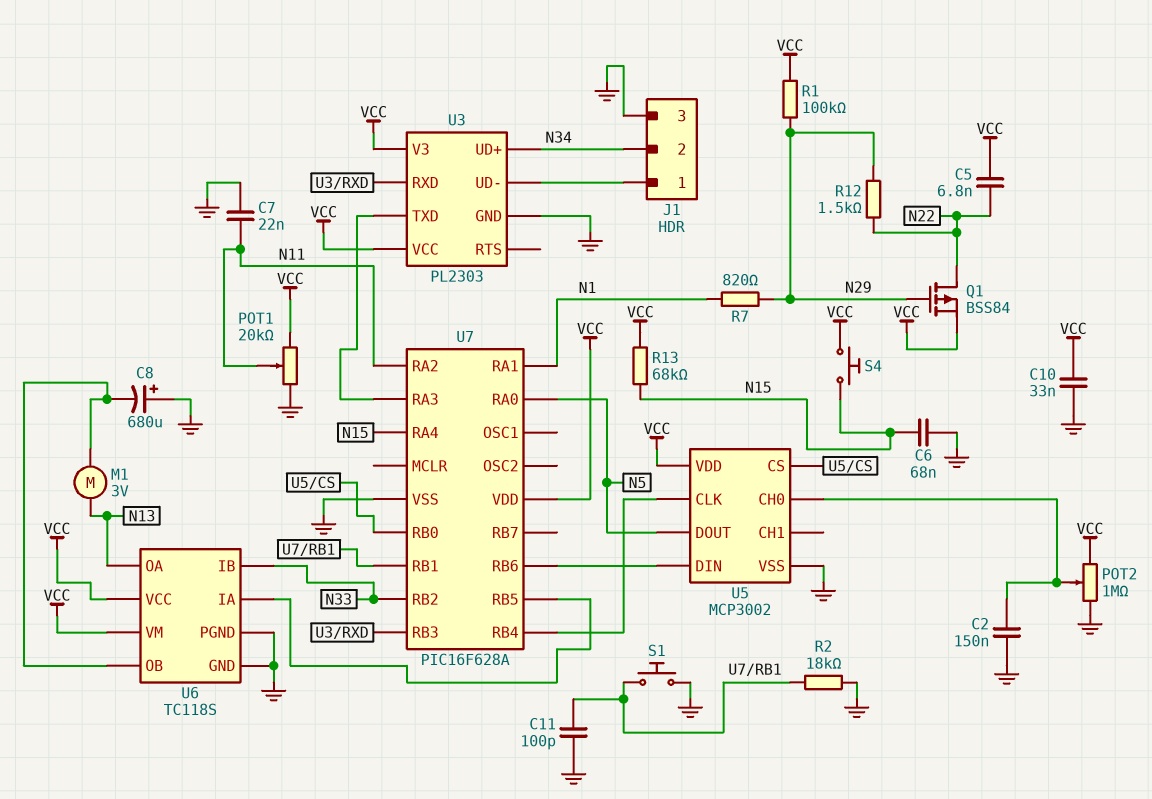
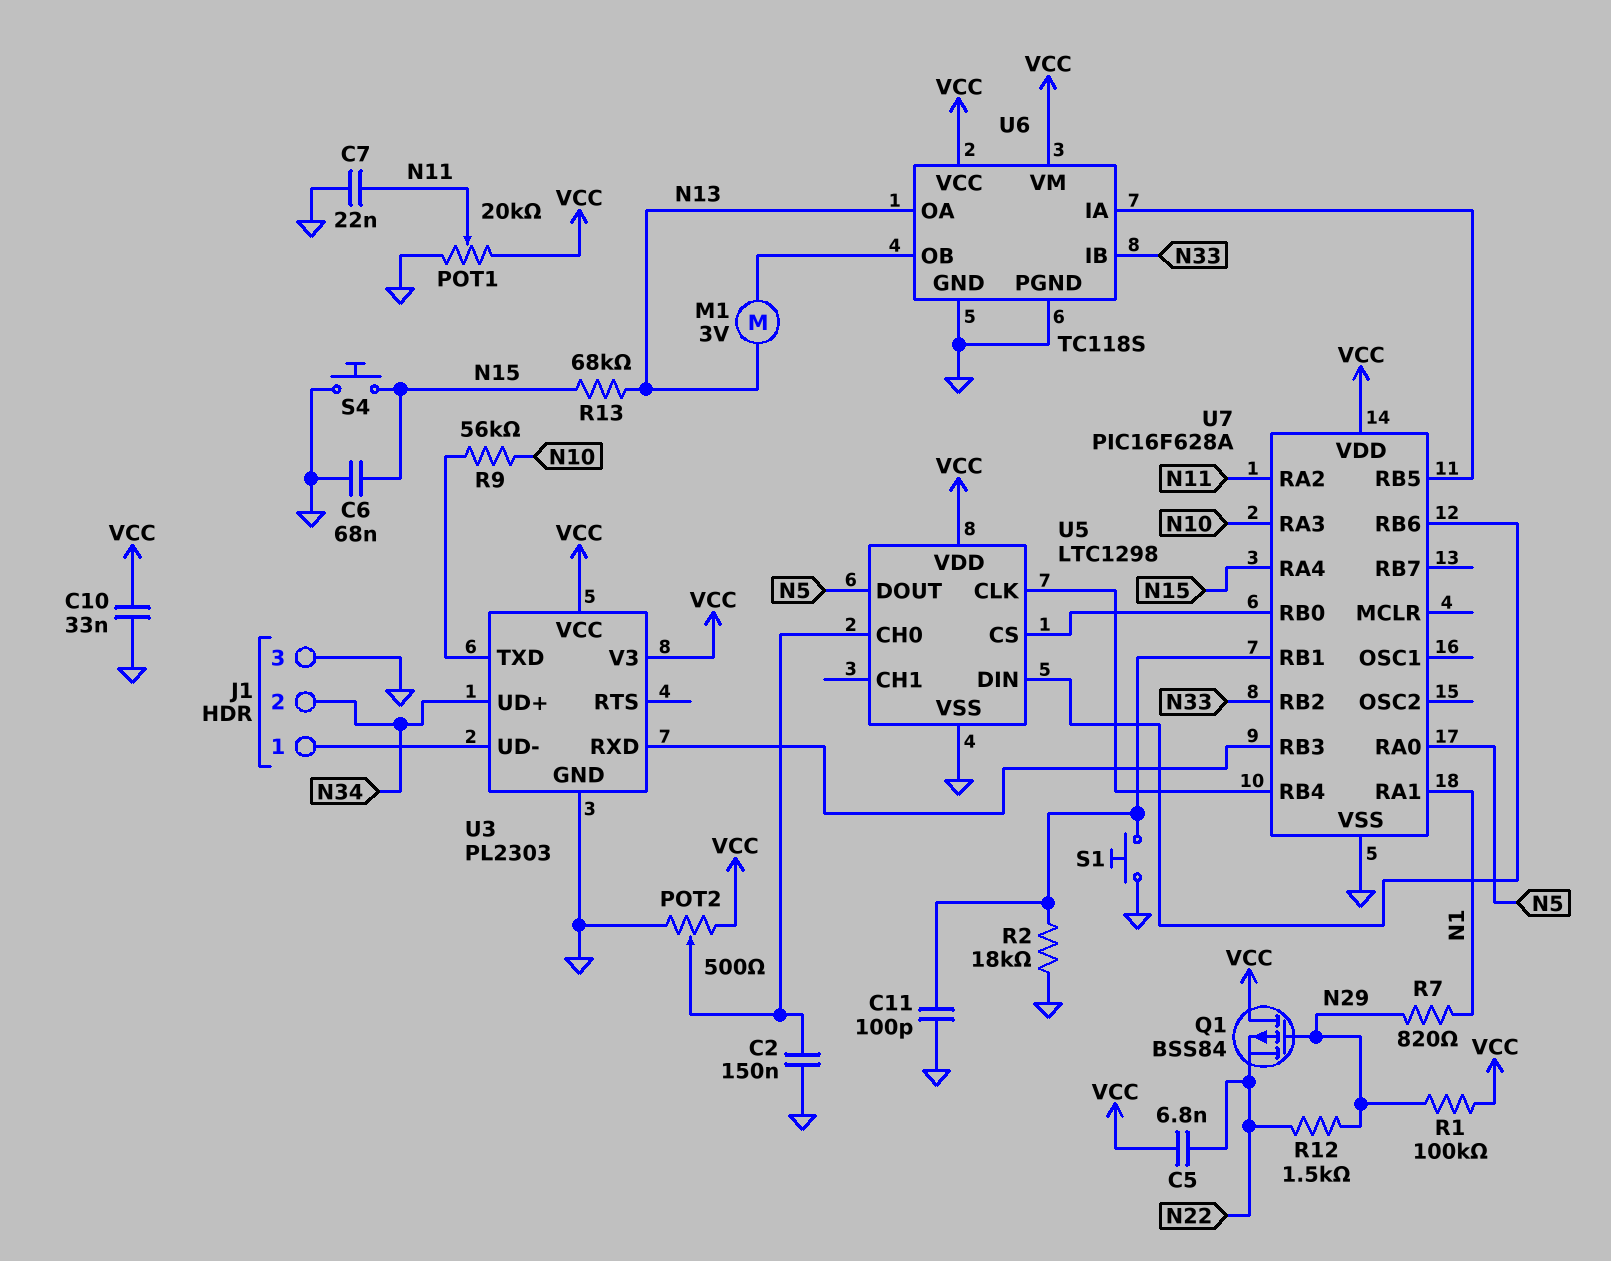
C8: 680uF (plus GND, minus U6/OB) -> none
POT2: 1M (GND, VCC, wiper U5/CH0) -> 500 (GND, VCC, wiper U5/CH0)
Q1: PMOS BSS84 (G N29, D N22, S VCC) -> PMOS BSS84 (G N29, D VCC, S N22)
R9: none -> 56k (N10, U3/TXD)
R13: 68k (N15, VCC) -> 68k (N13, N15)
S4: button (N15, VCC) -> button (GND, N15)
U5: MCP3002 -> LTC1298
U7 pin RA3: U3/TXD -> N10

